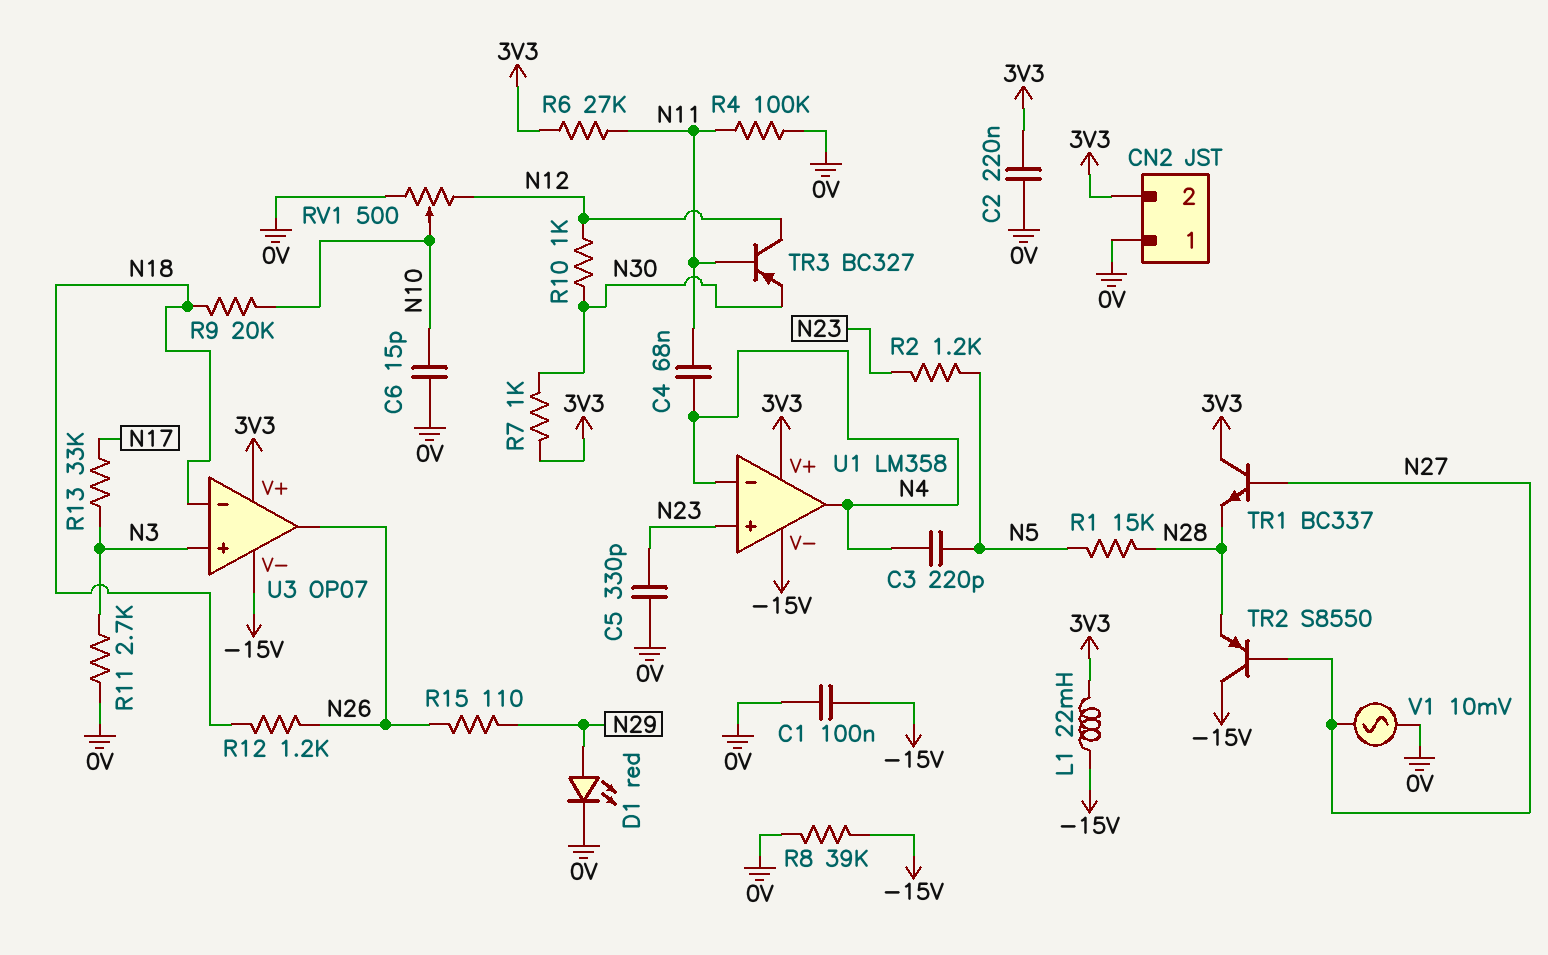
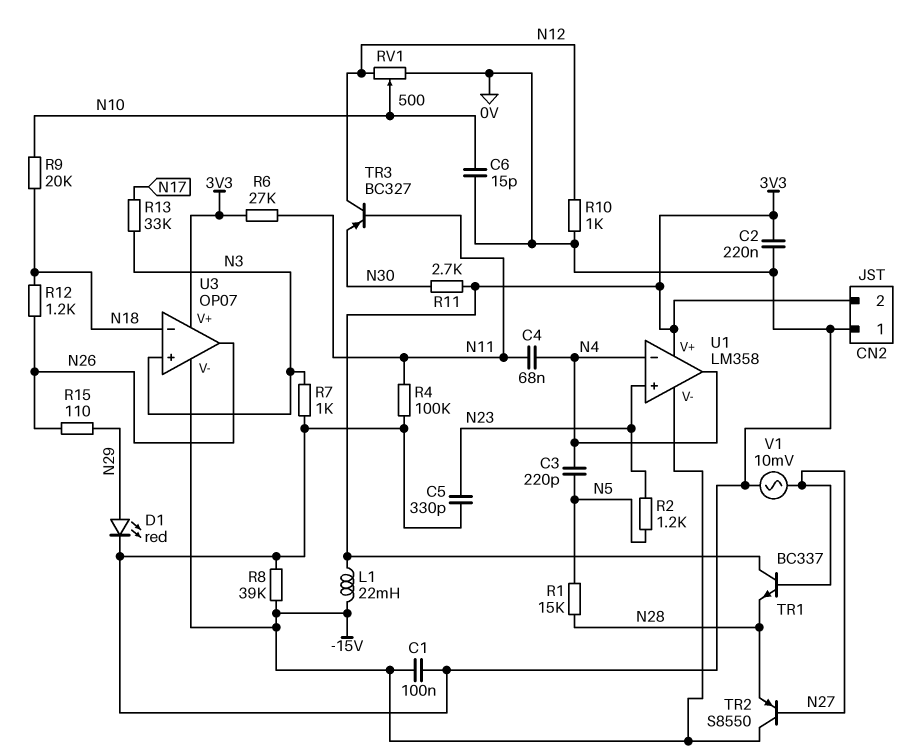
R7: 1k (3V3, N30) -> 1k (0V, N3)
R10: 1k (N12, N30) -> 1k (0V, N12)
R11: 2.7k (0V, N3) -> 2.7k (3V3, N30)

